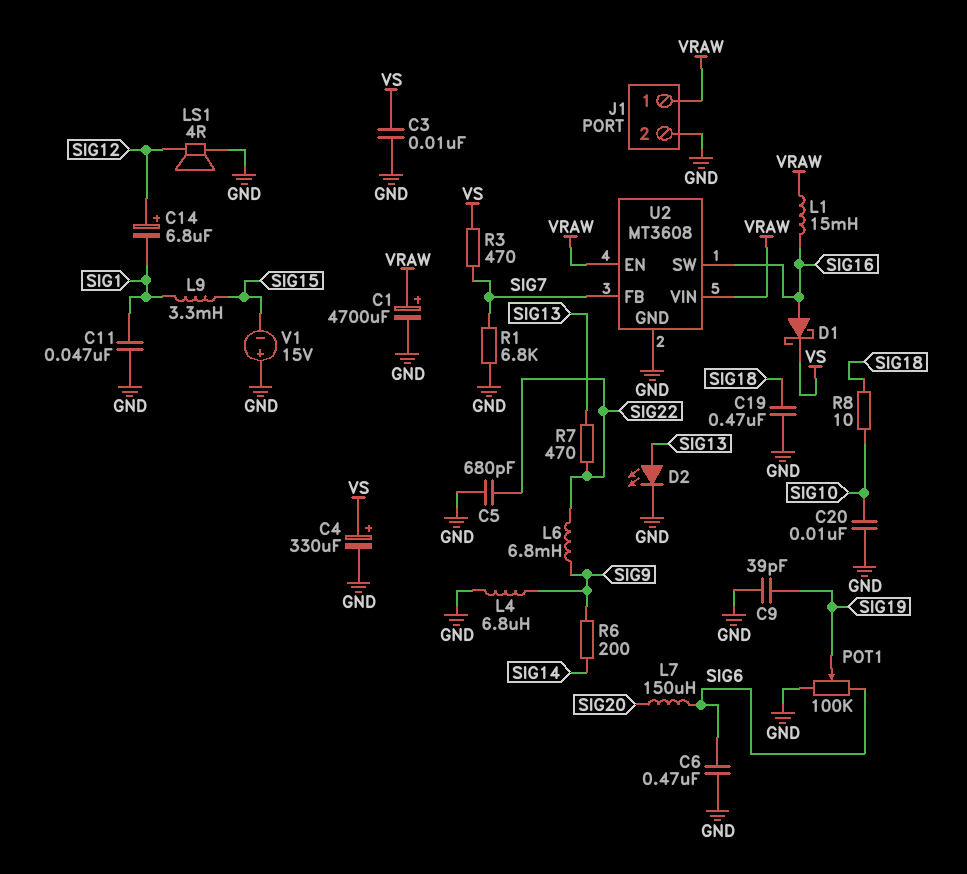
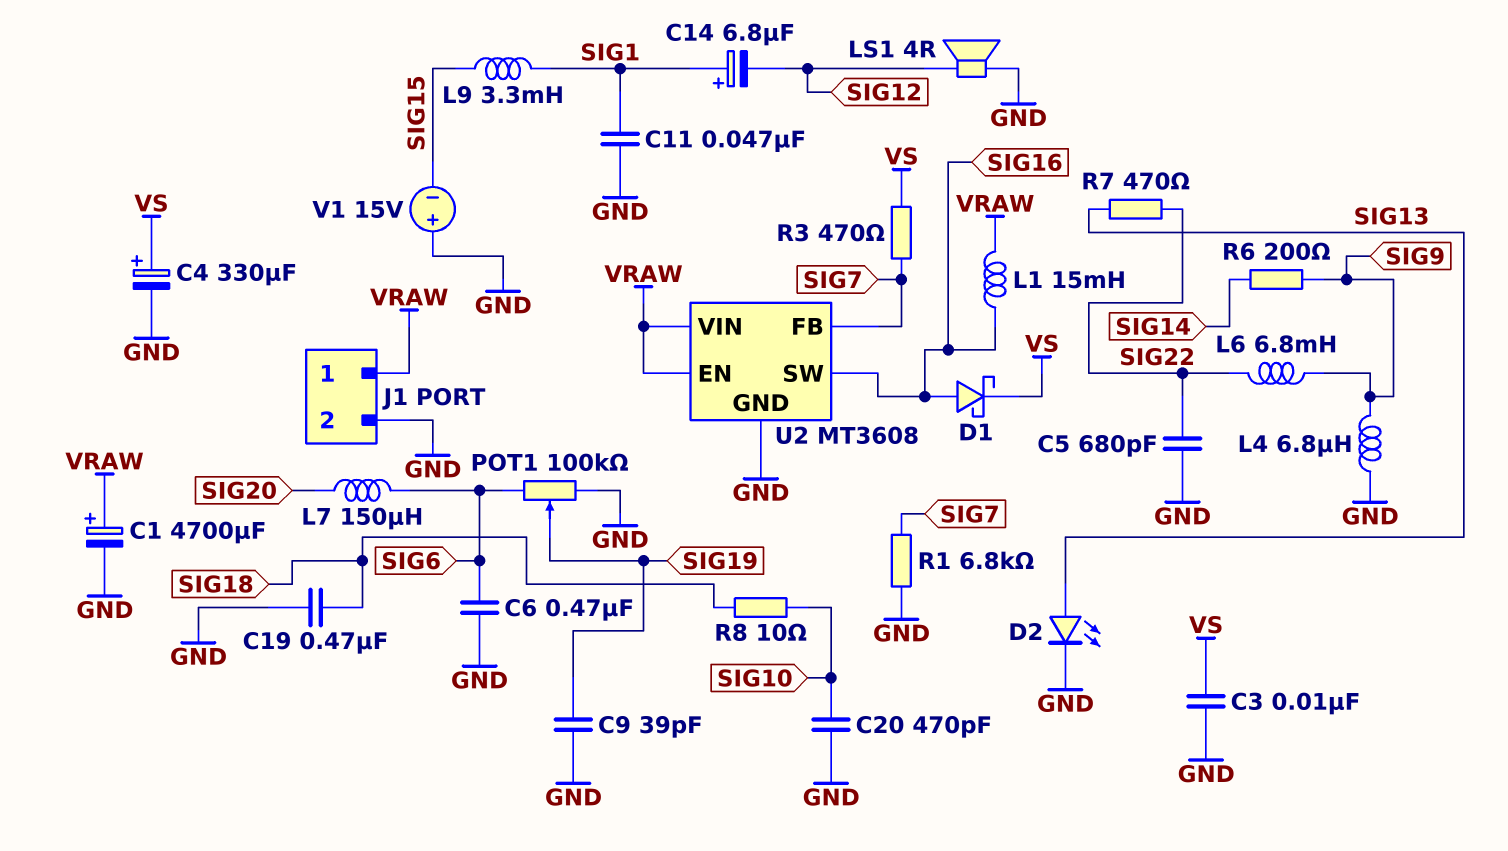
C14: 6.8uF (plus SIG12, minus SIG1) -> 6.8uF (plus SIG1, minus SIG12)
C20: 10nF (GND, SIG10) -> 470pF (GND, SIG10)

